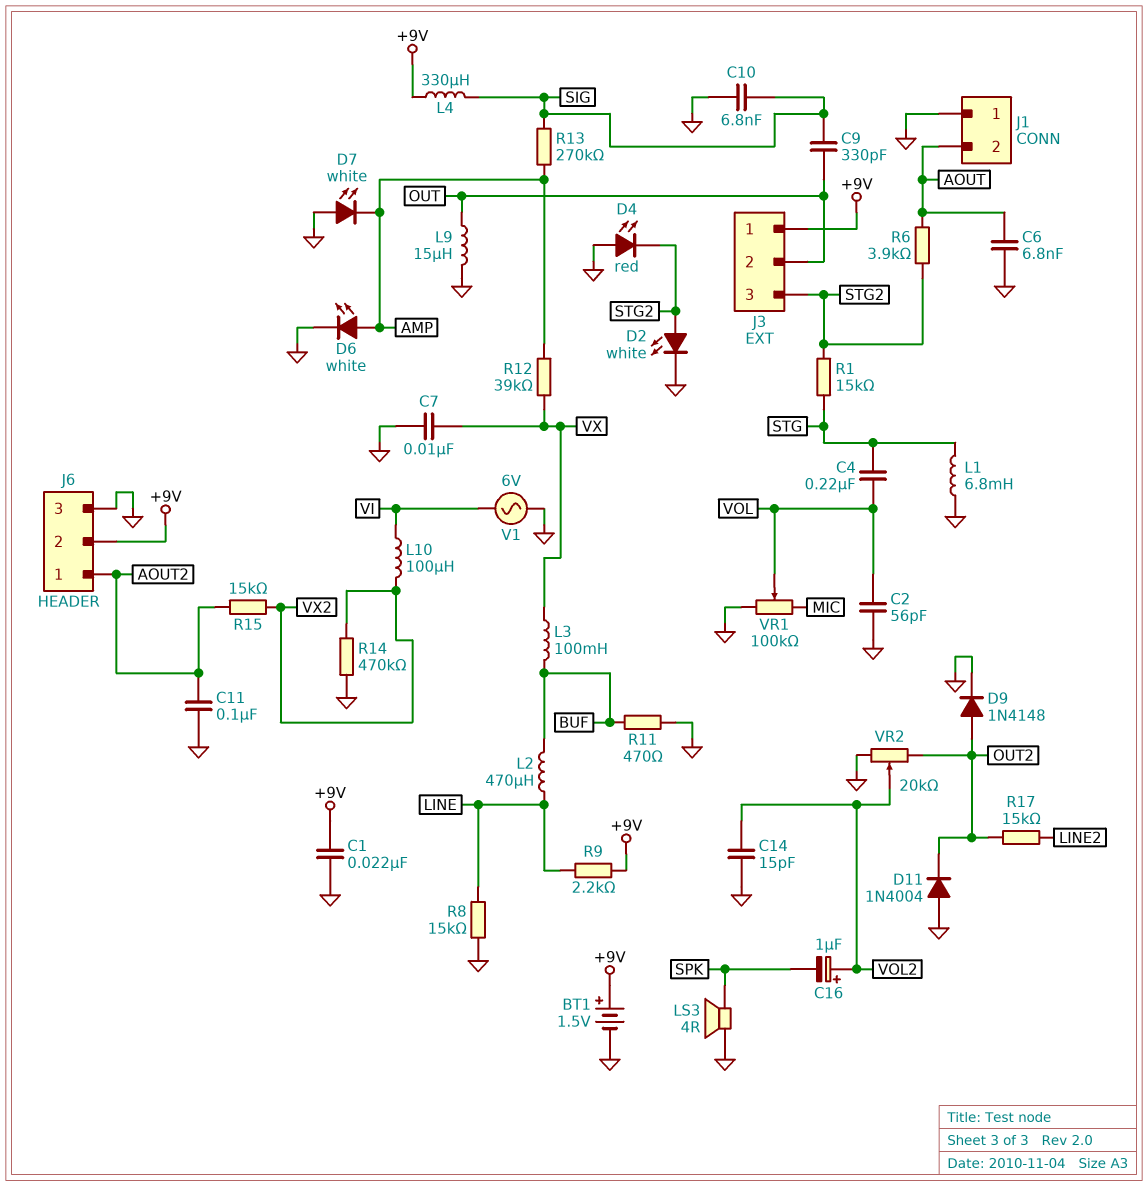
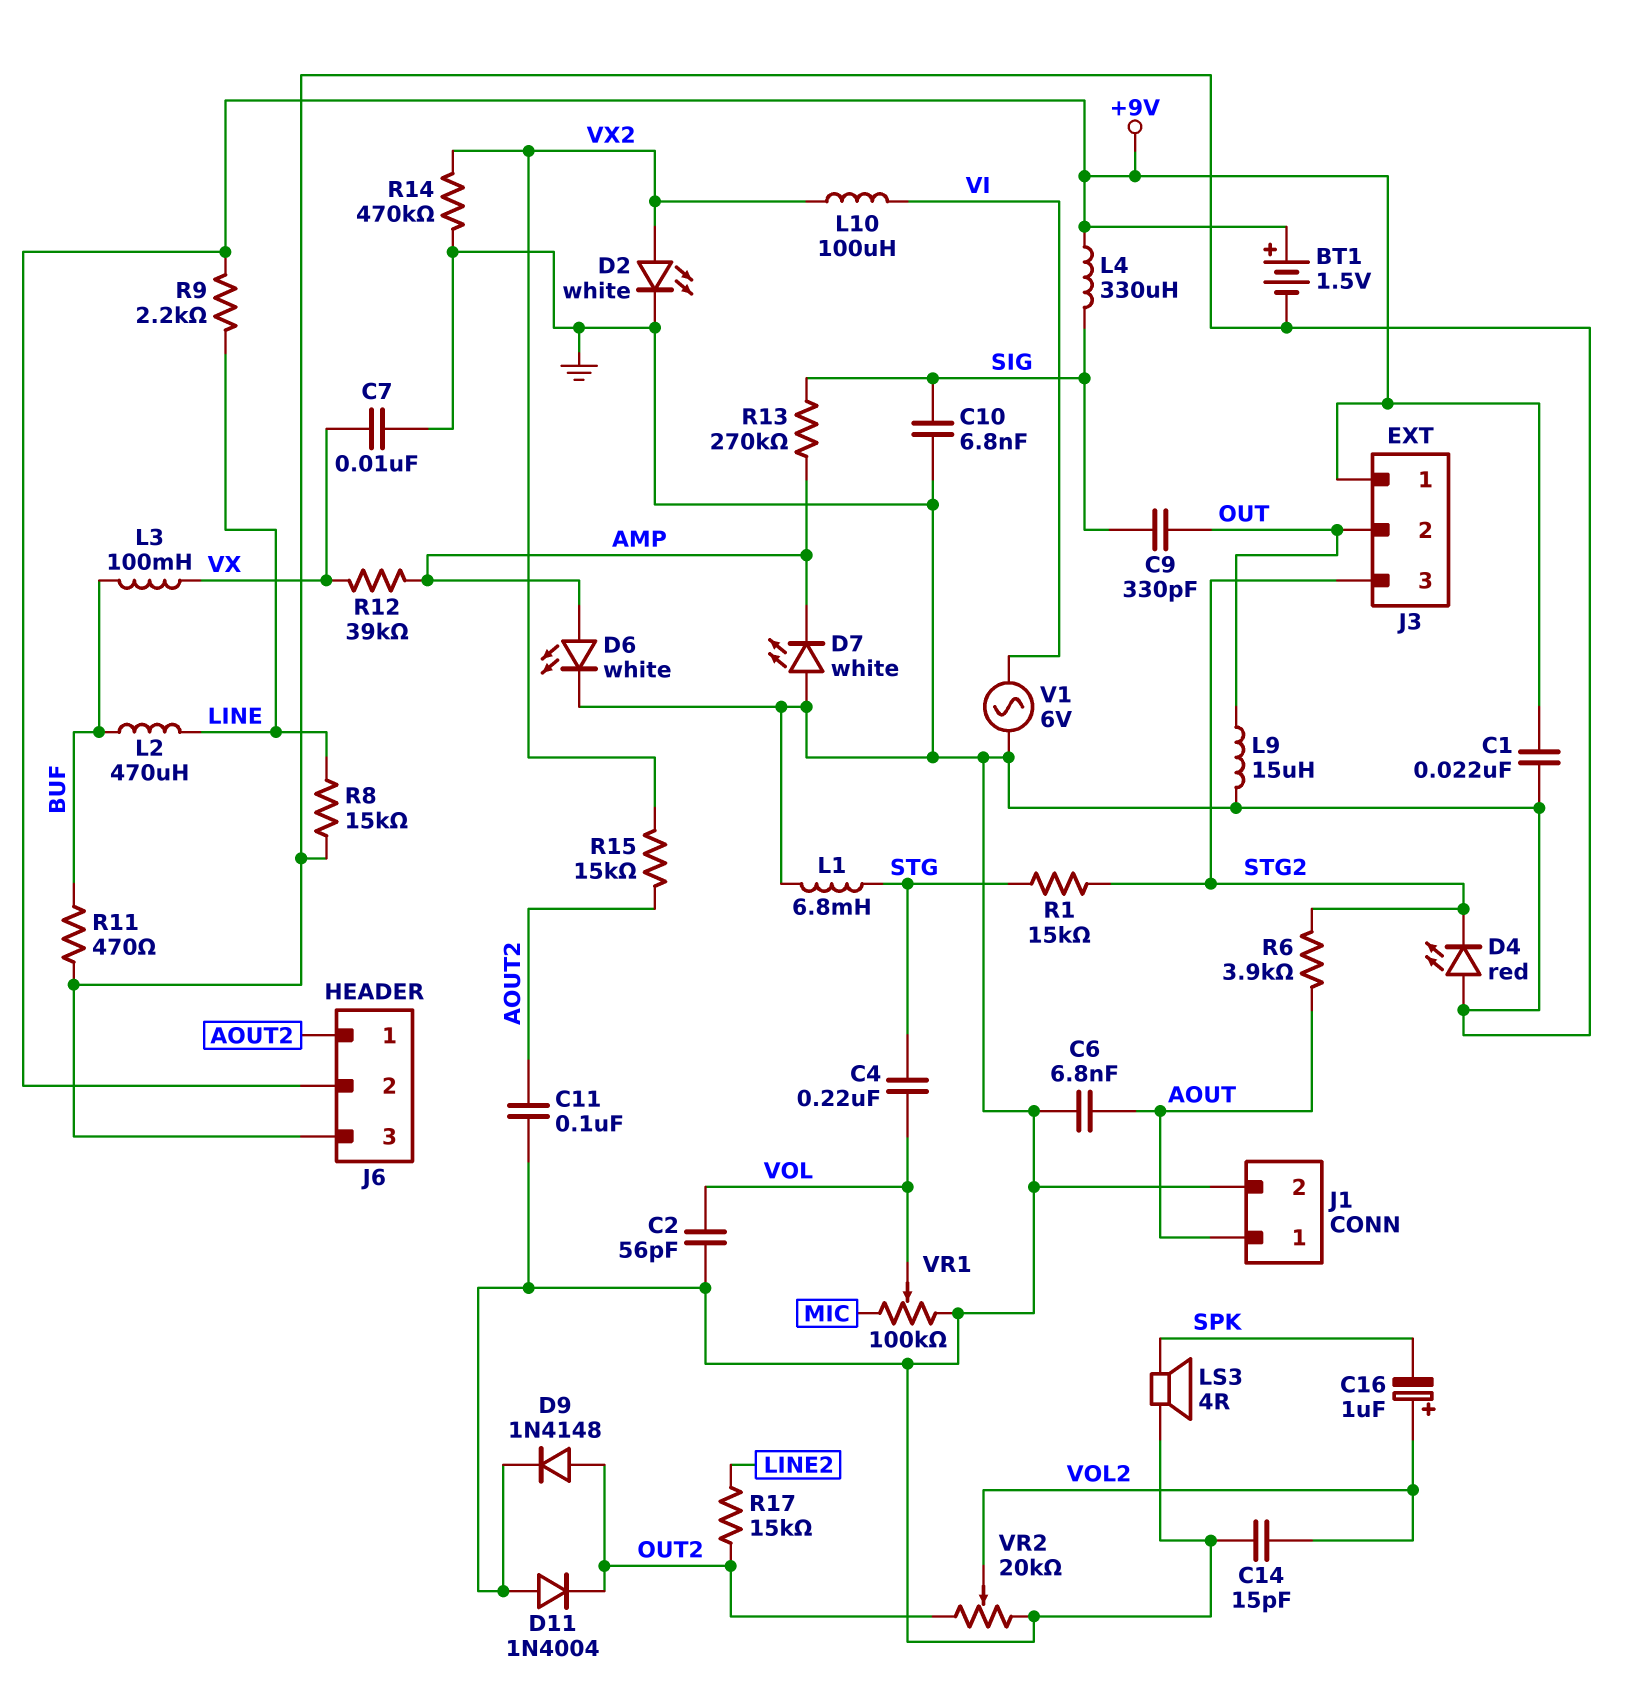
D2: LED white (A STG2, K GND) -> LED white (A VX2, K GND)
J1 pin 1: GND -> AOUT
J1 pin 2: AOUT -> GND

